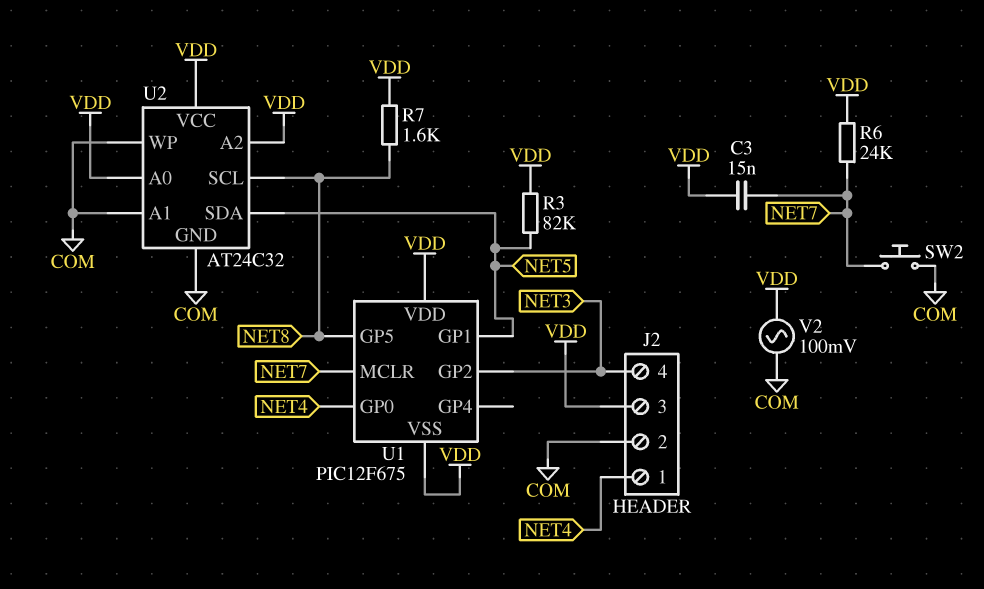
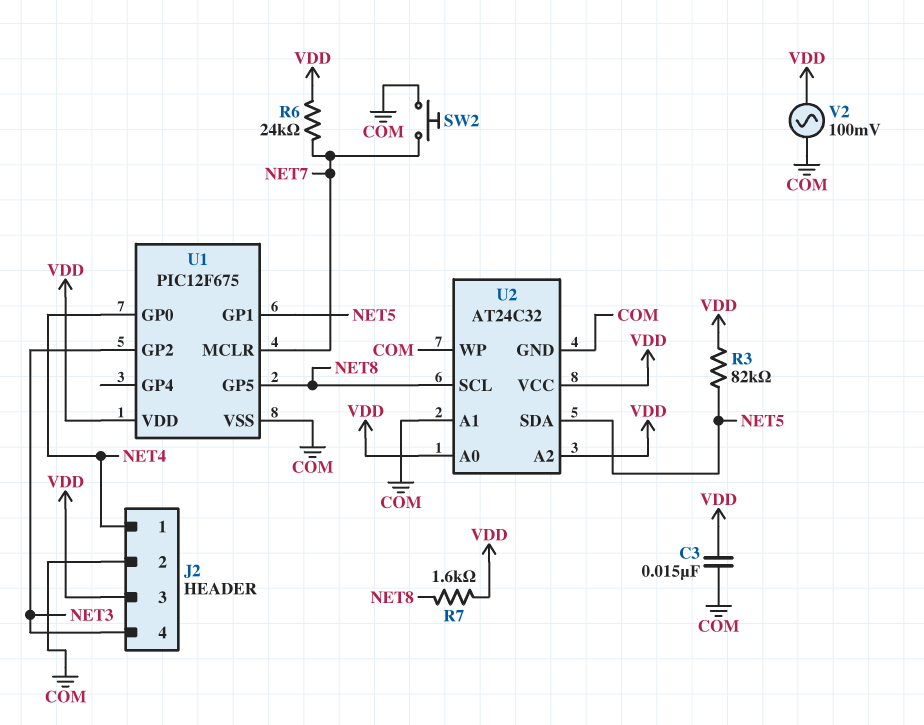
C3: 15nF (NET7, VDD) -> 15nF (COM, VDD)
U1 pin VSS: VDD -> COM

